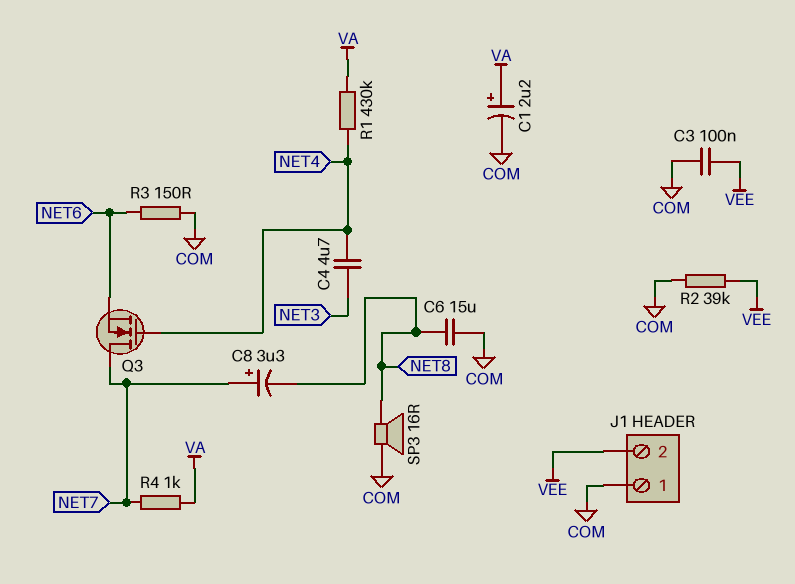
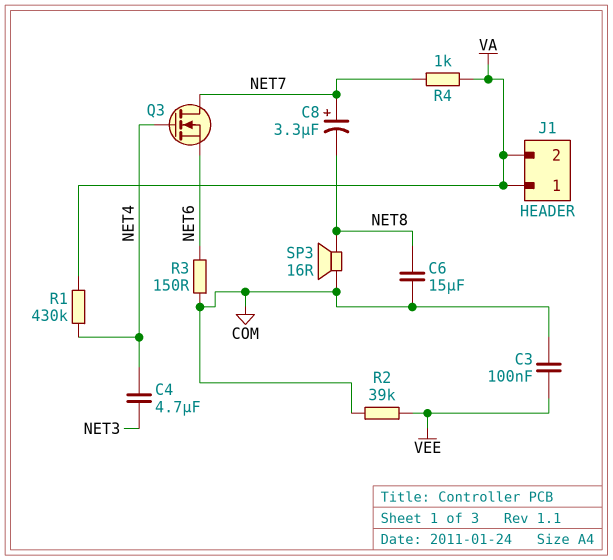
C1: 2.2uF (plus VA, minus COM) -> none
J1 pin 1: COM -> VA
J1 pin 2: VEE -> VA

